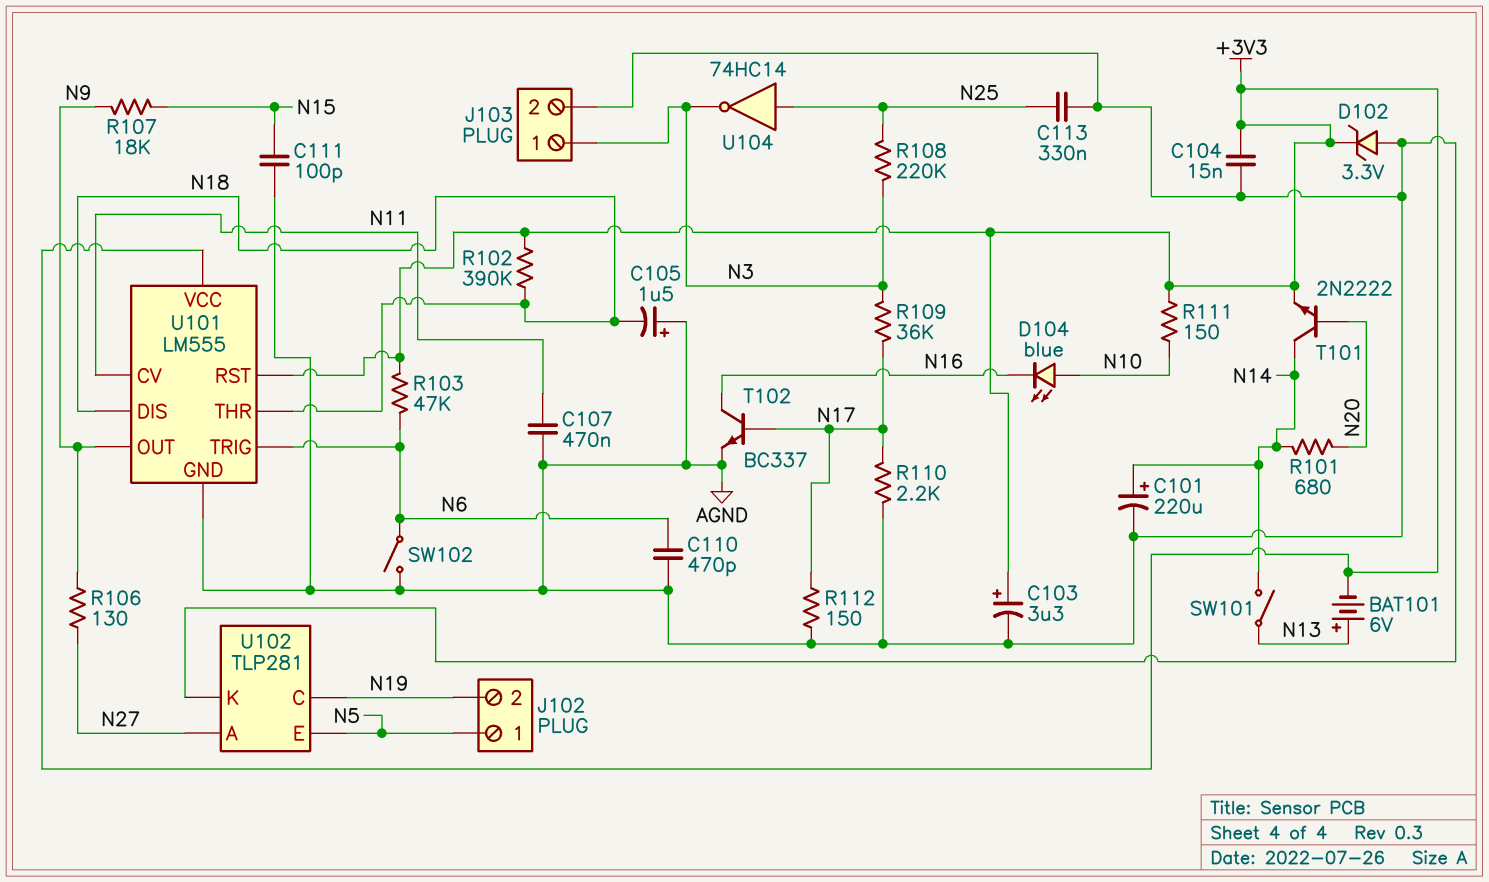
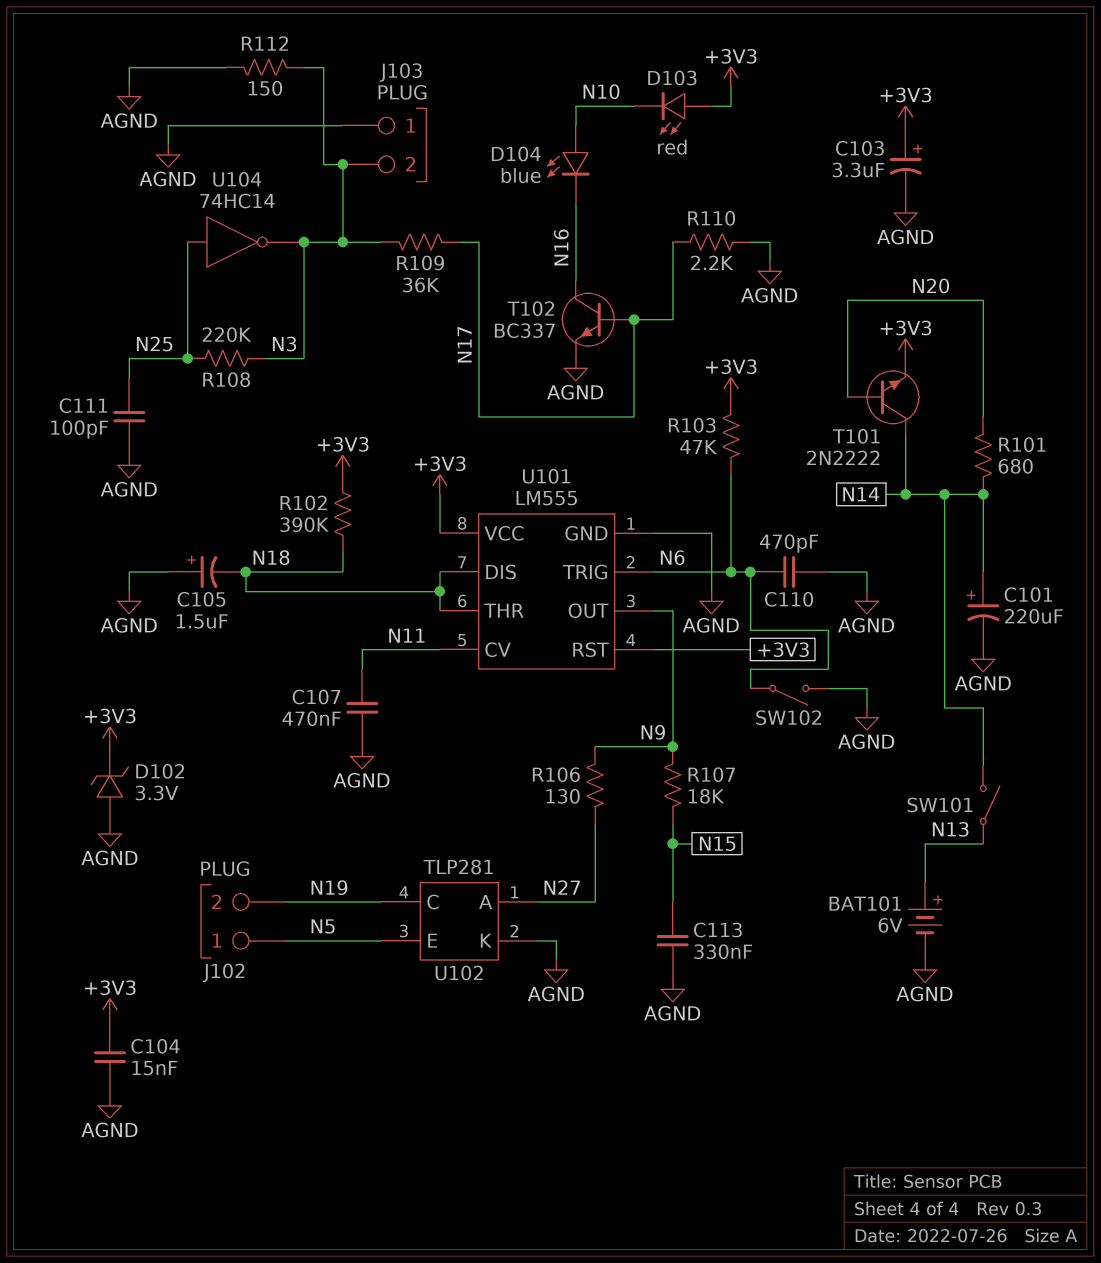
BAT101: 6V (plus N13, minus +3V3) -> 6V (plus N13, minus AGND)
C111: 100pF (AGND, N15) -> 100pF (AGND, N25)
C113: 330nF (AGND, N25) -> 330nF (AGND, N15)
D103: none -> LED red (A +3V3, K N10)
J103 pin 1: N3 -> AGND
J103 pin 2: AGND -> N3
R111: 150 (+3V3, N10) -> none
R112: 150 (AGND, N17) -> 150 (AGND, N3)

